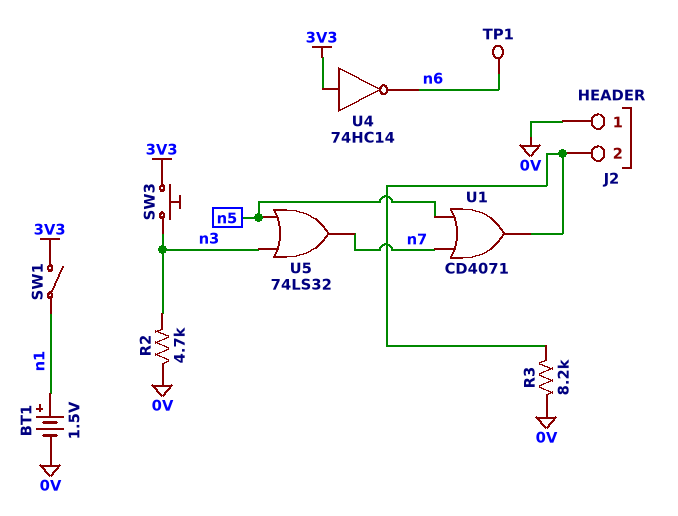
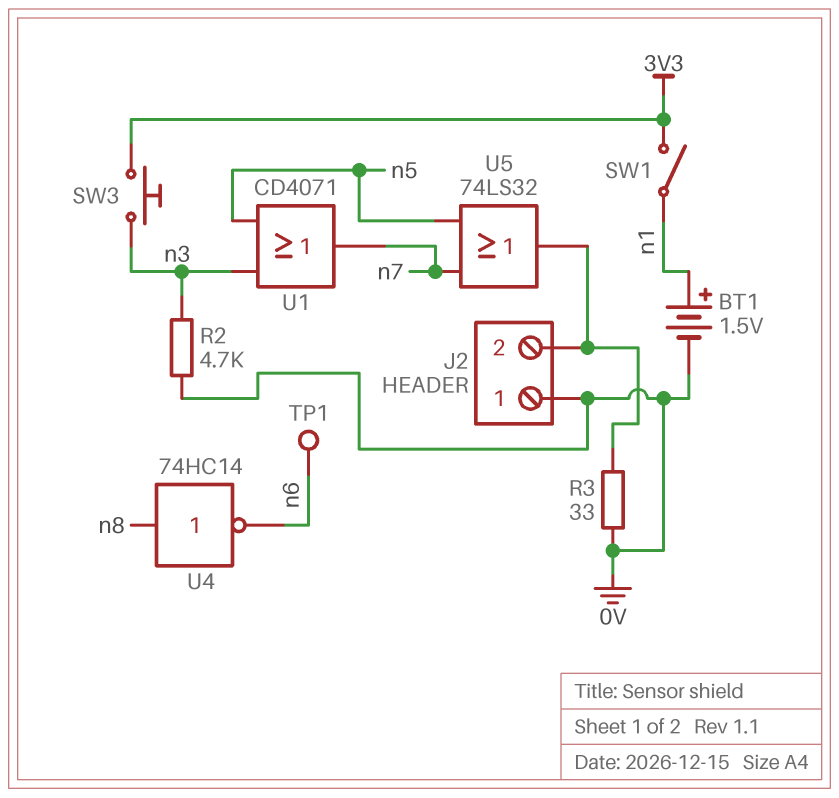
R3: 8.2k (0V, J2/2) -> 33 (0V, J2/2)
U1: OR CD4071 (in n5, in n7, out J2/2) -> OR CD4071 (in n3, in n5, out n7)
U4: NOT 74HC14 (in 3V3, out n6) -> NOT 74HC14 (in n8, out n6)
U5: OR 74LS32 (in n3, in n5, out n7) -> OR 74LS32 (in n5, in n7, out J2/2)

